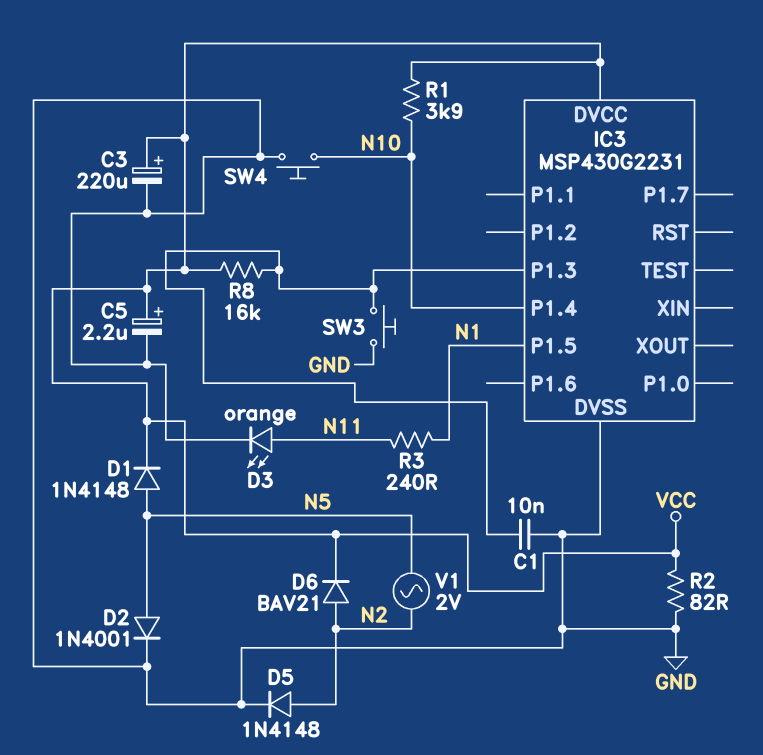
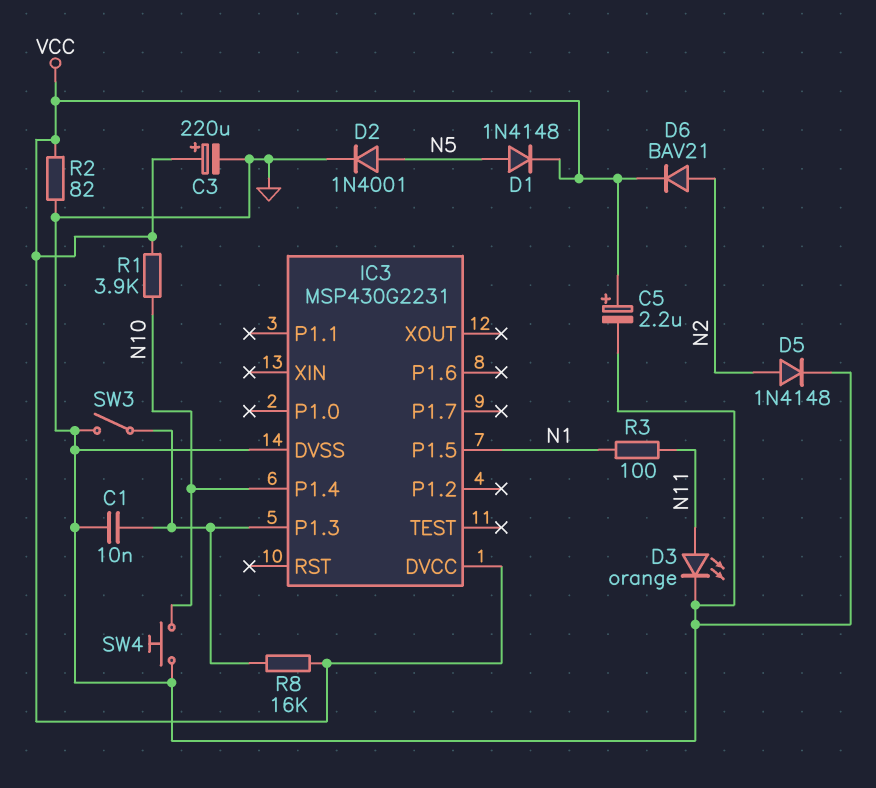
R3: 240 (N1, N11) -> 100 (N1, N11)
SW3: button (GND, IC3/P1.3) -> switch (GND, IC3/P1.3)
V1: AC 2V (N2, N5) -> none

